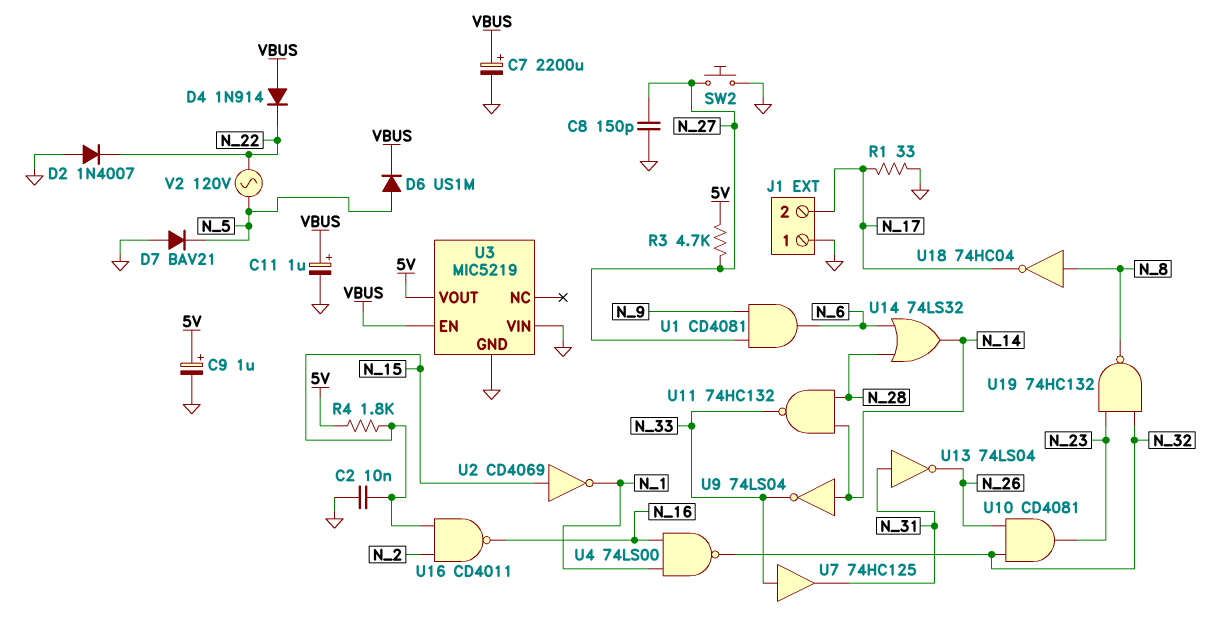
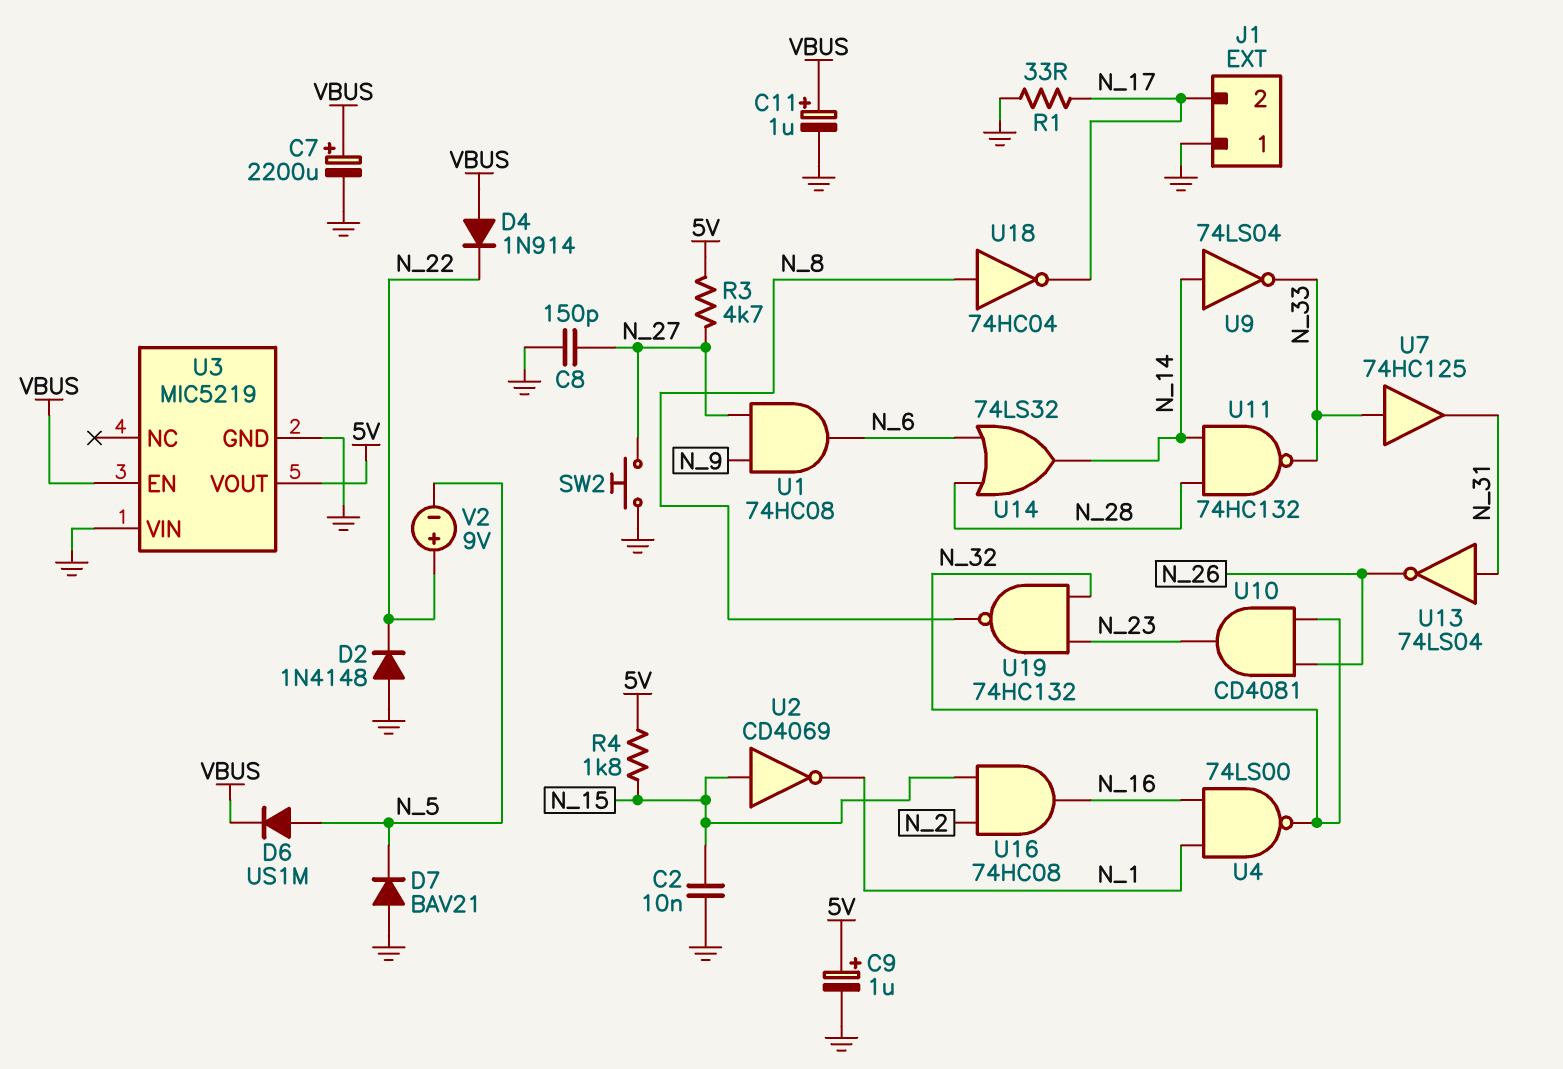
D2: diode 1N4007 (A GND, K N_22) -> diode 1N4148 (A GND, K N_22)
U1: AND CD4081 (in N_9, in N_27, out N_6) -> AND 74HC08 (in N_9, in N_27, out N_6)
U16: NAND CD4011 (in N_2, in N_15, out N_16) -> AND 74HC08 (in N_2, in N_15, out N_16)
V2: AC 120V (N_5, N_22) -> 9V (plus N_22, minus N_5)

